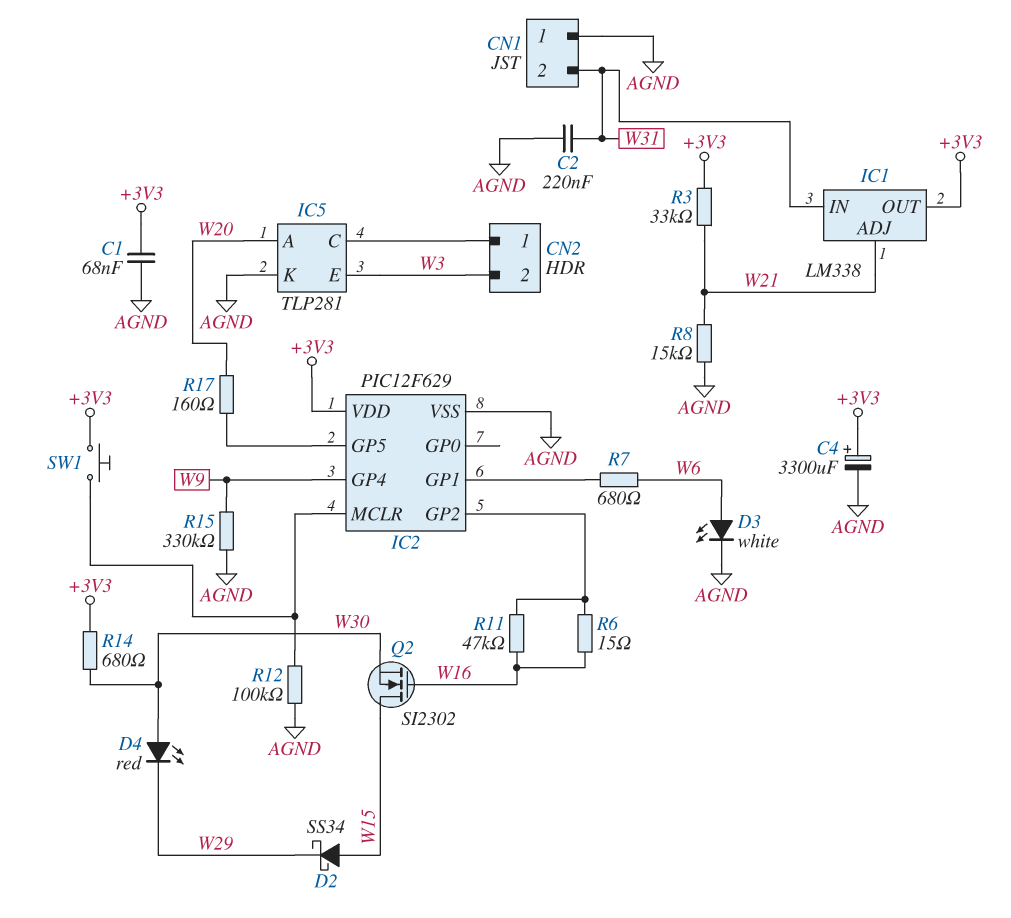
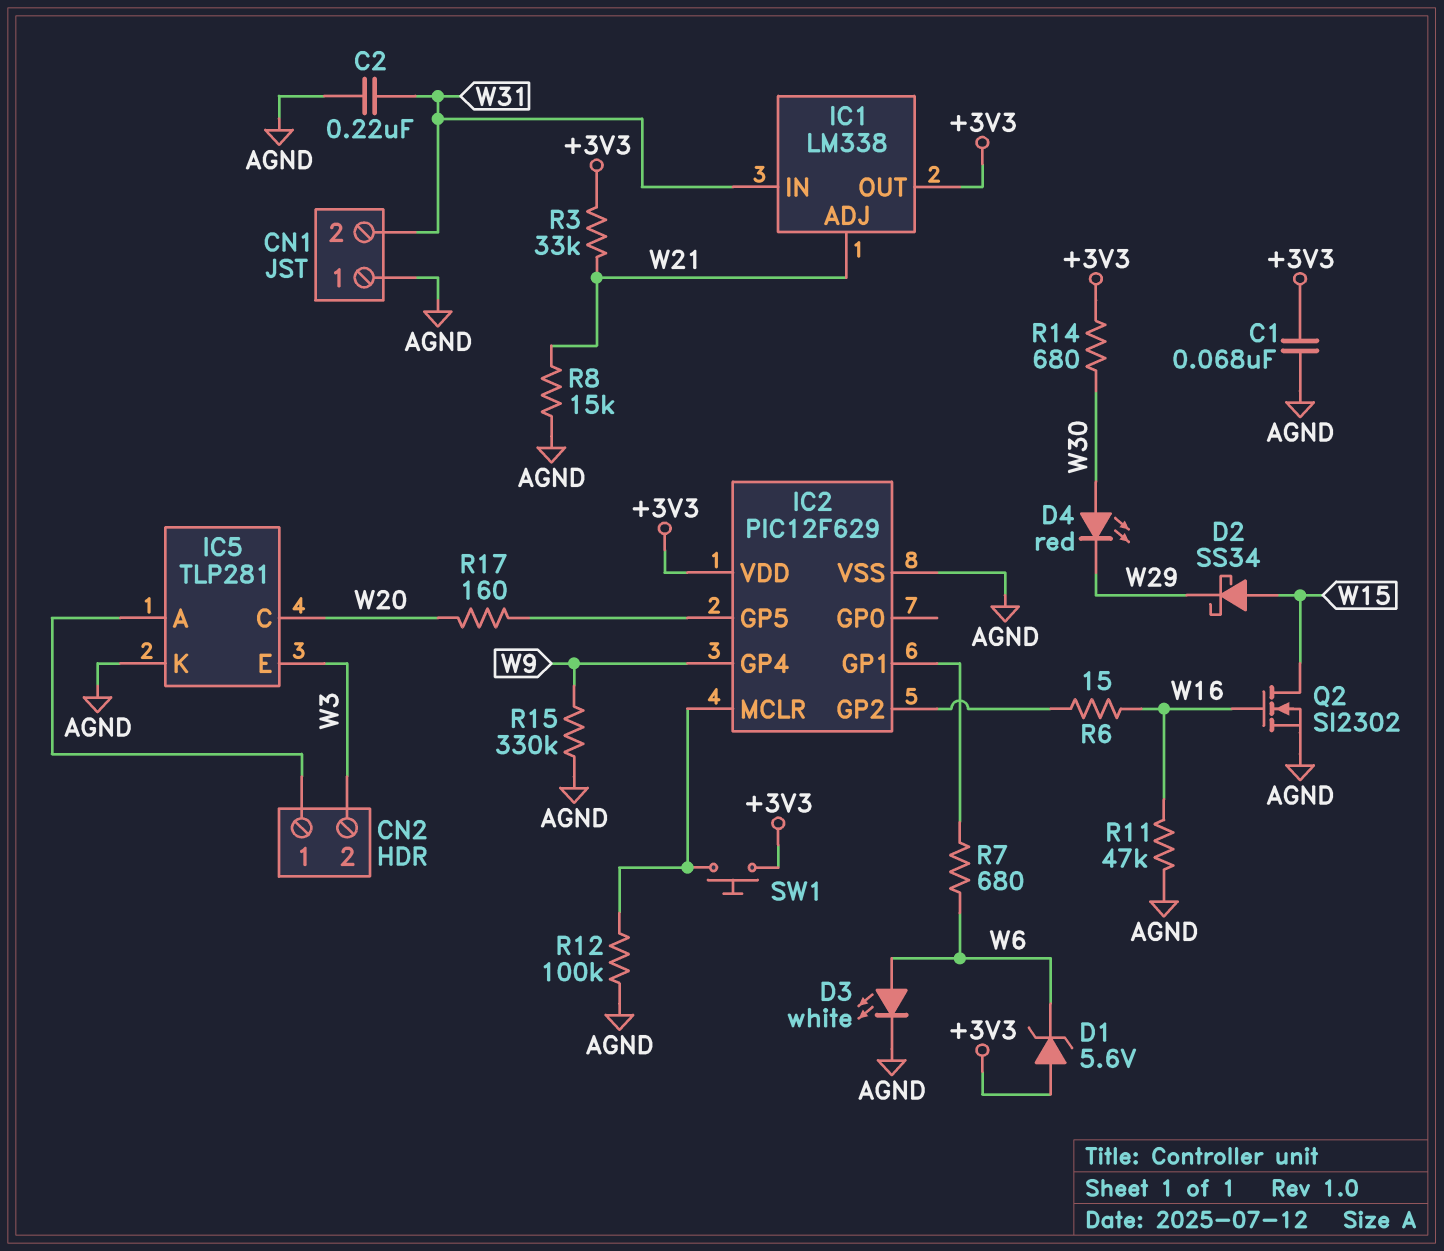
C4: 3300uF (plus +3V3, minus AGND) -> none
D1: none -> zener 5.6V (A +3V3, K W6)
IC5 pin A: W20 -> CN2/1
IC5 pin C: CN2/1 -> W20
Q2: NMOS SI2302 (G W16, D W15, S W30) -> NMOS SI2302 (G W16, D W15, S AGND)
R11: 47k (IC2/GP2, W16) -> 47k (AGND, W16)

